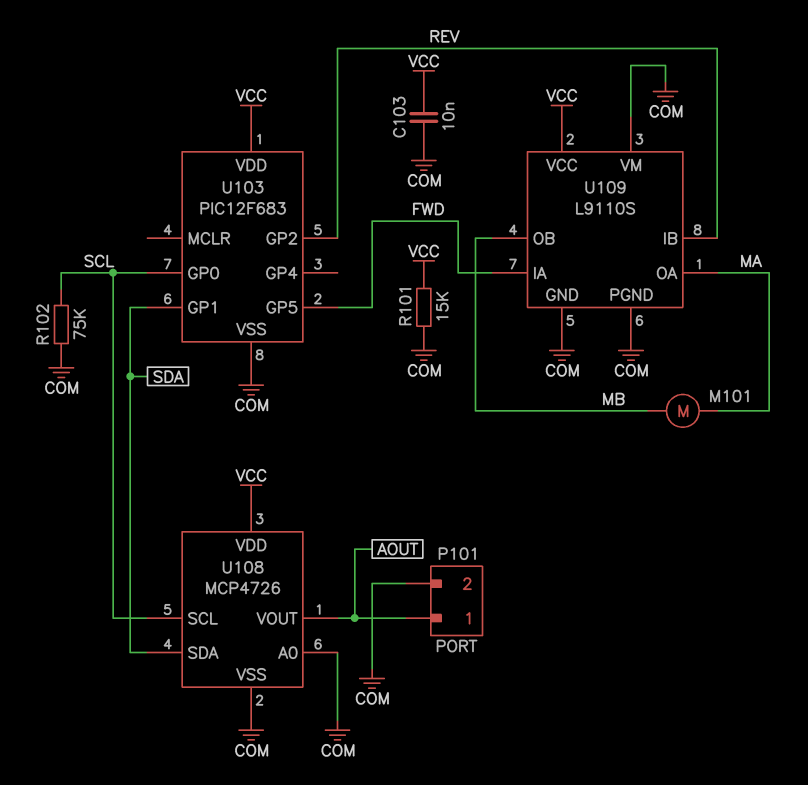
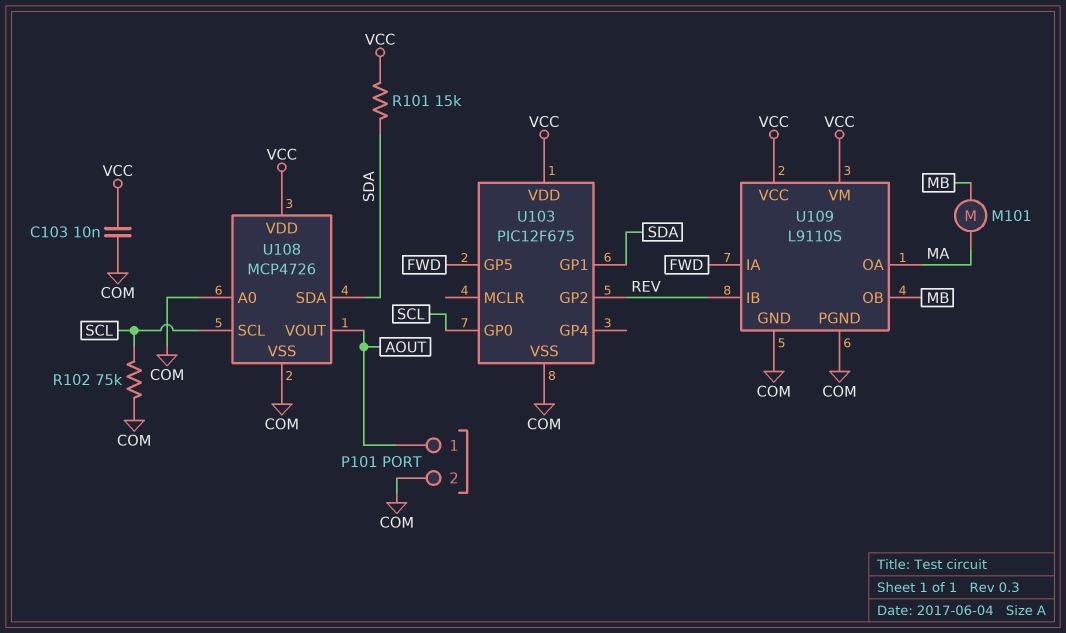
R101: 15k (COM, VCC) -> 15k (SDA, VCC)
U103: PIC12F683 -> PIC12F675
U109 pin VM: COM -> VCC

